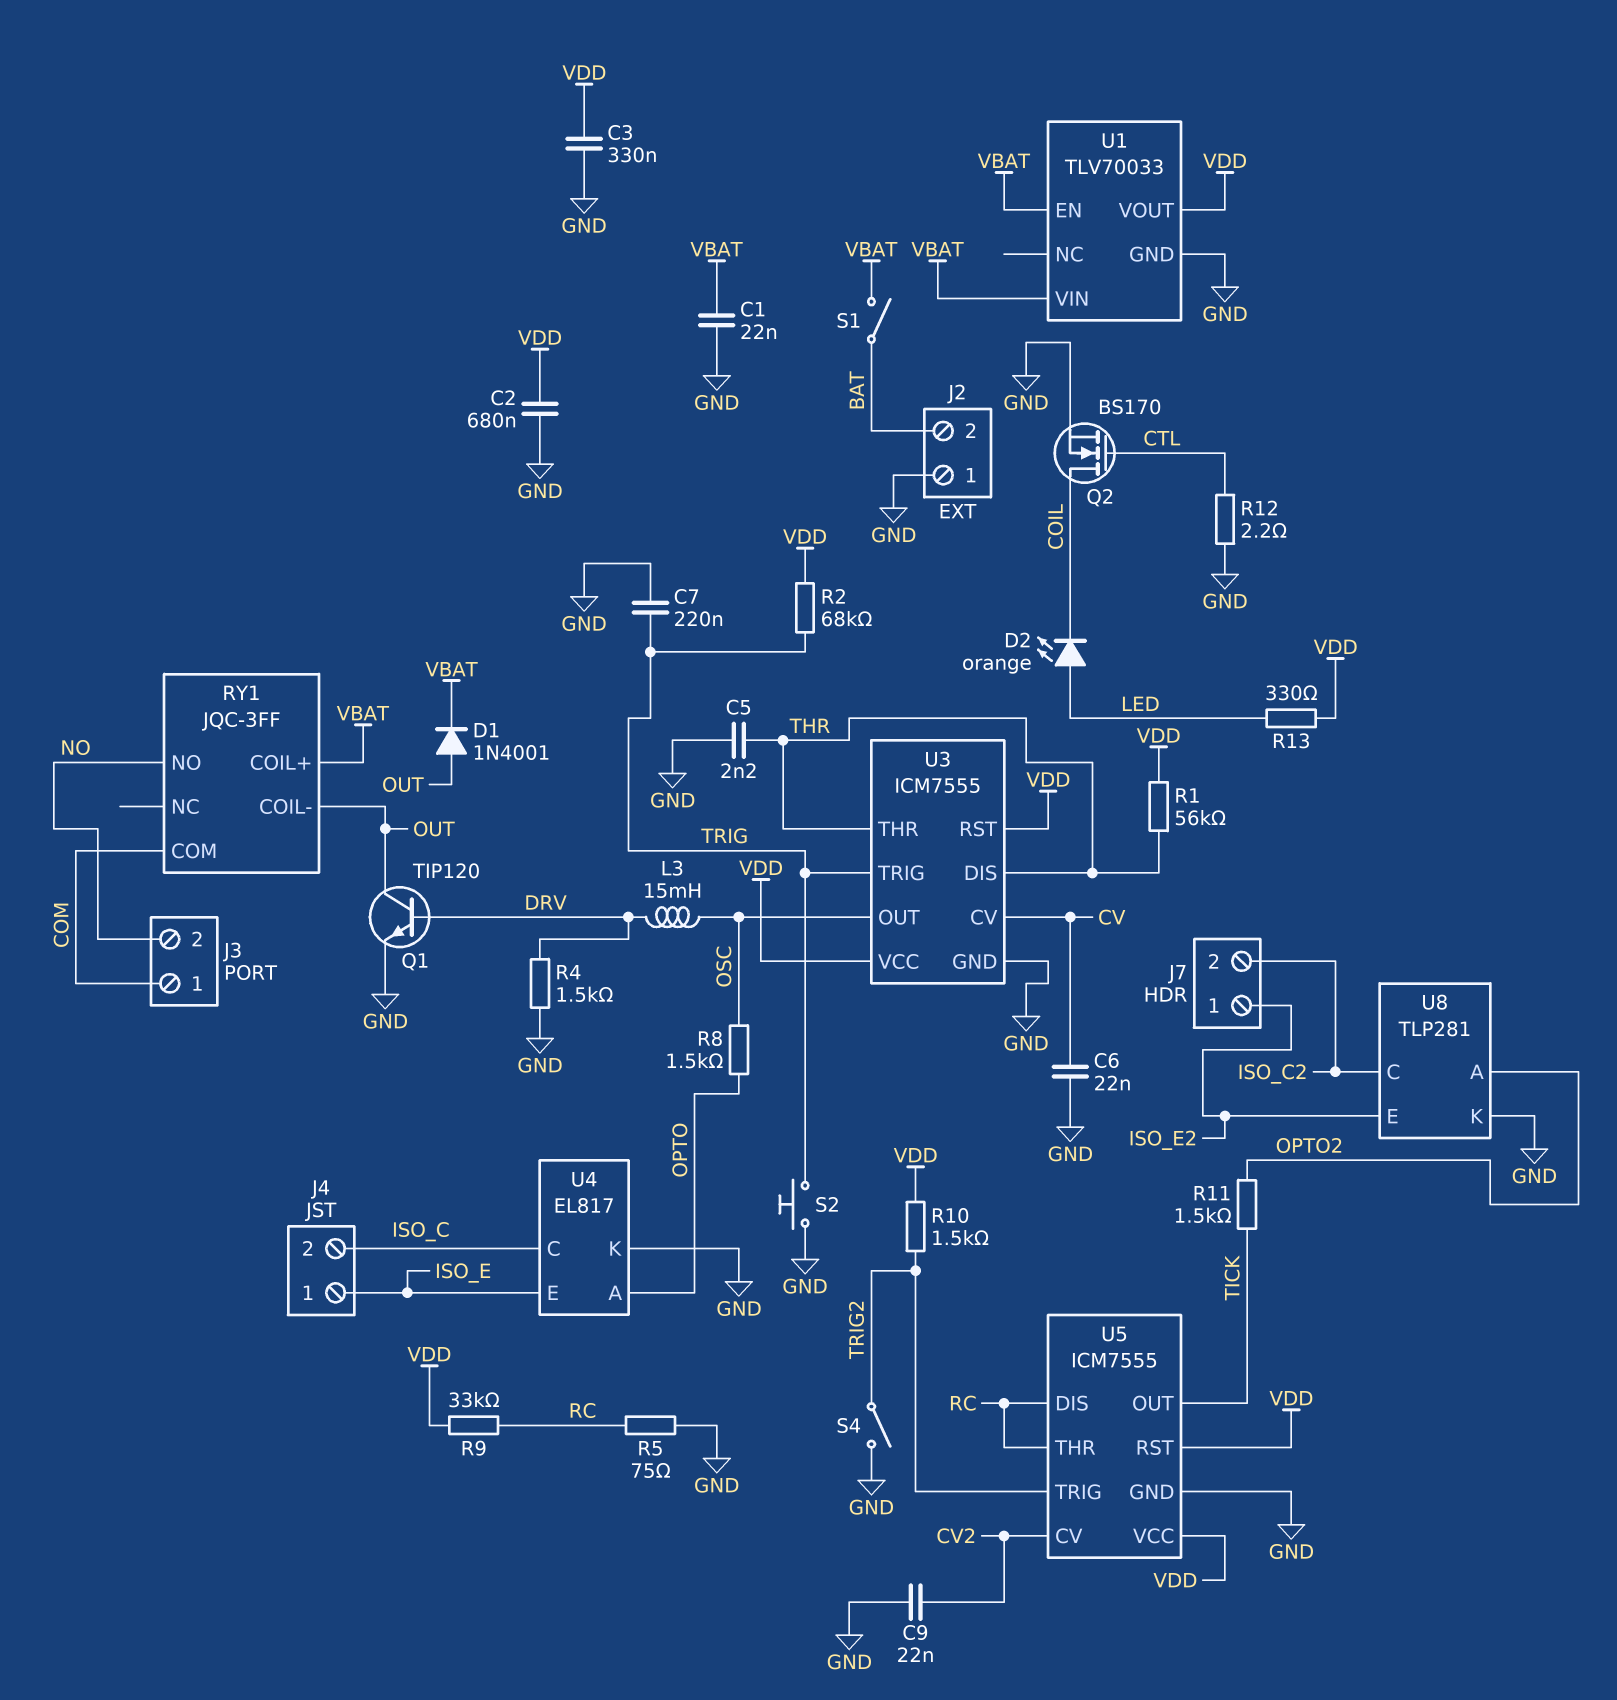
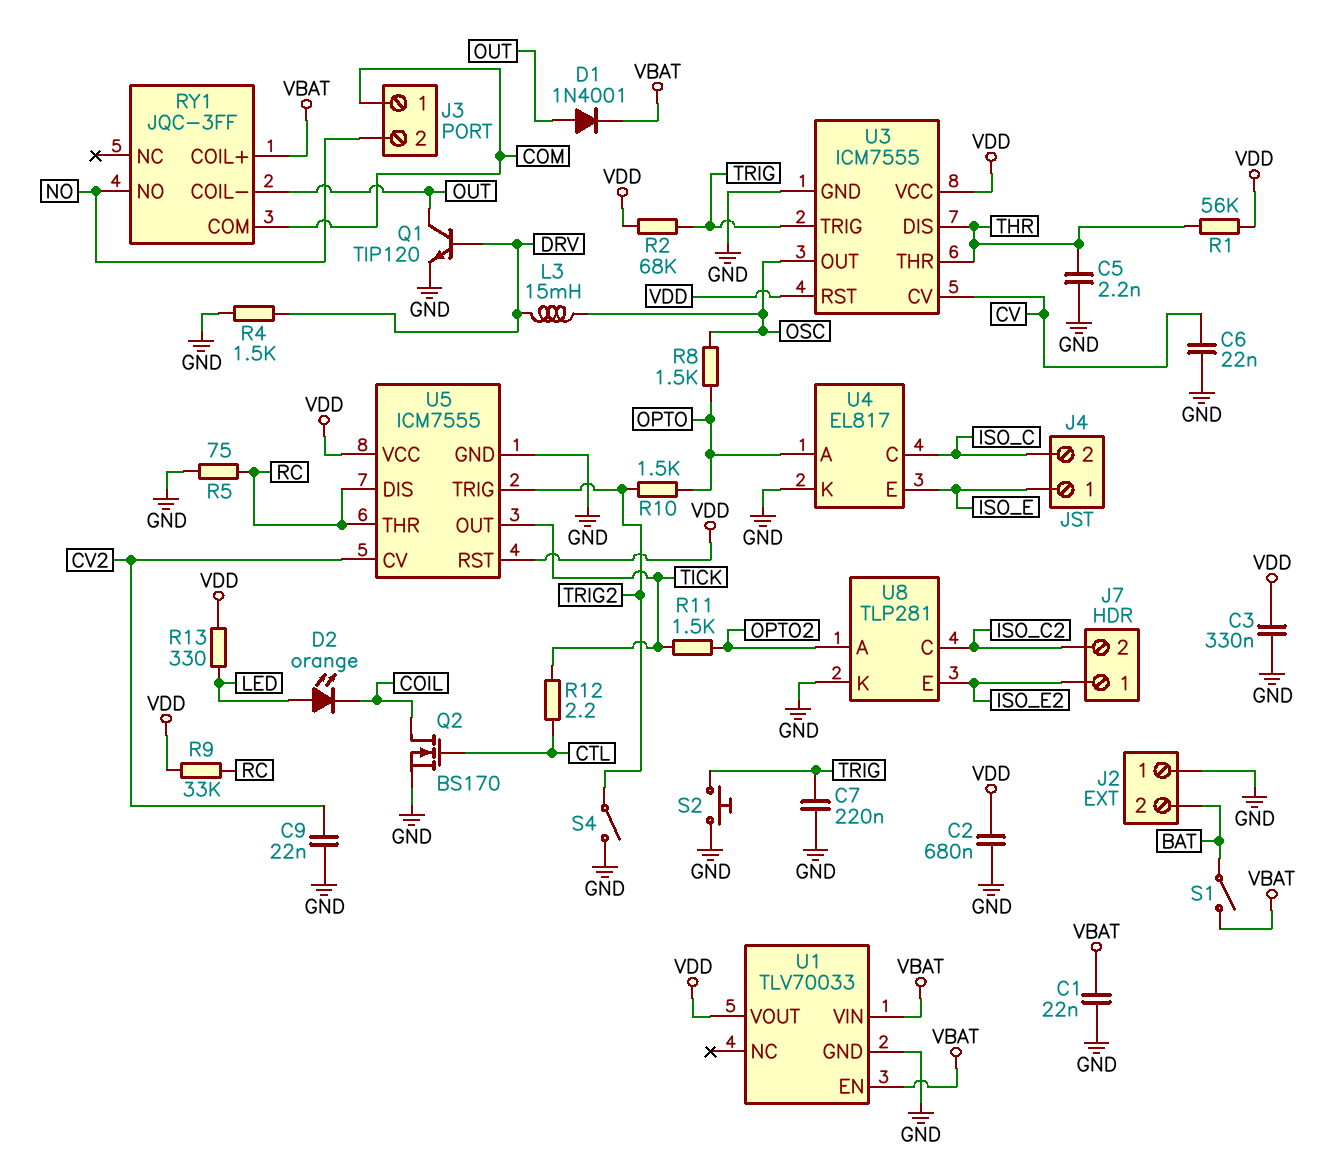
R10: 1.5k (TRIG2, VDD) -> 1.5k (OPTO, TRIG2)
R12: 2.2 (CTL, GND) -> 2.2 (CTL, TICK)

